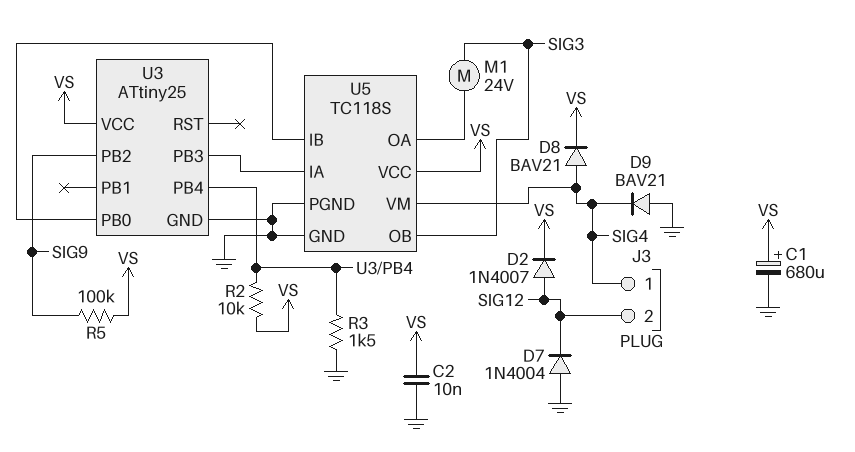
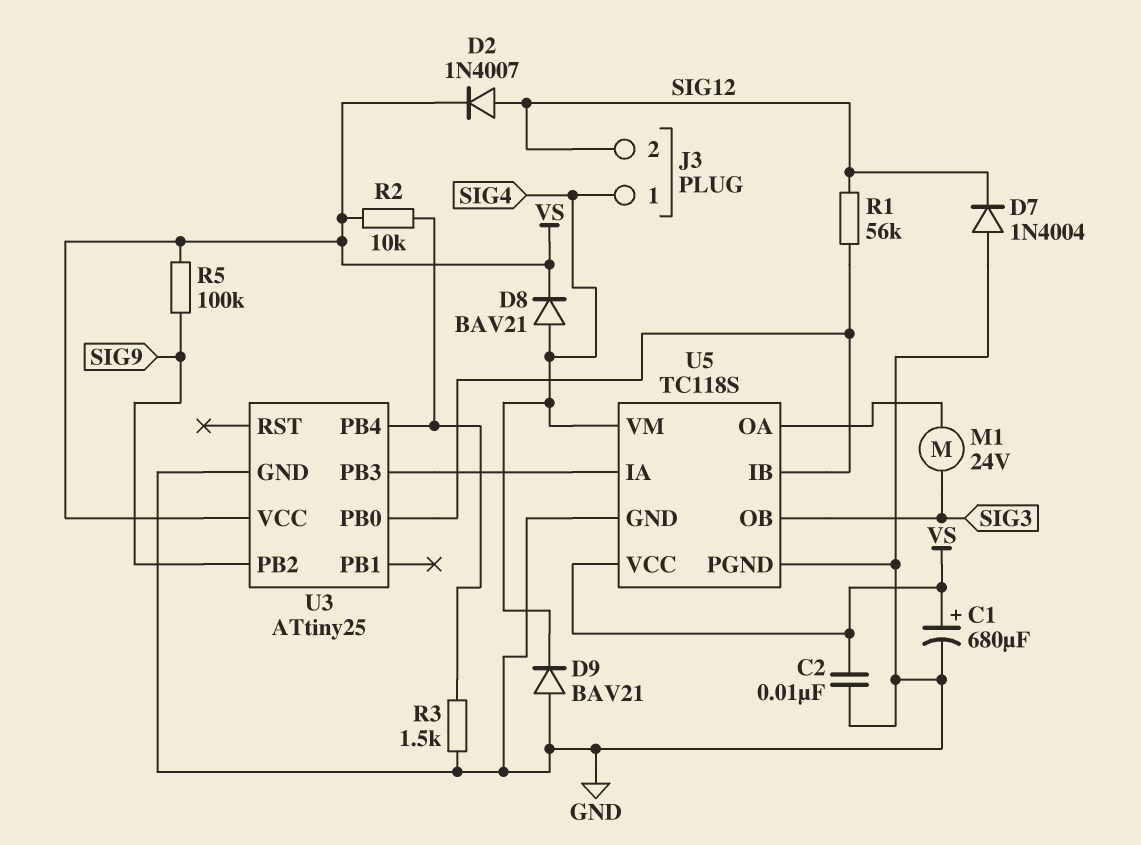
R1: none -> 56k (SIG12, U3/PB0)

